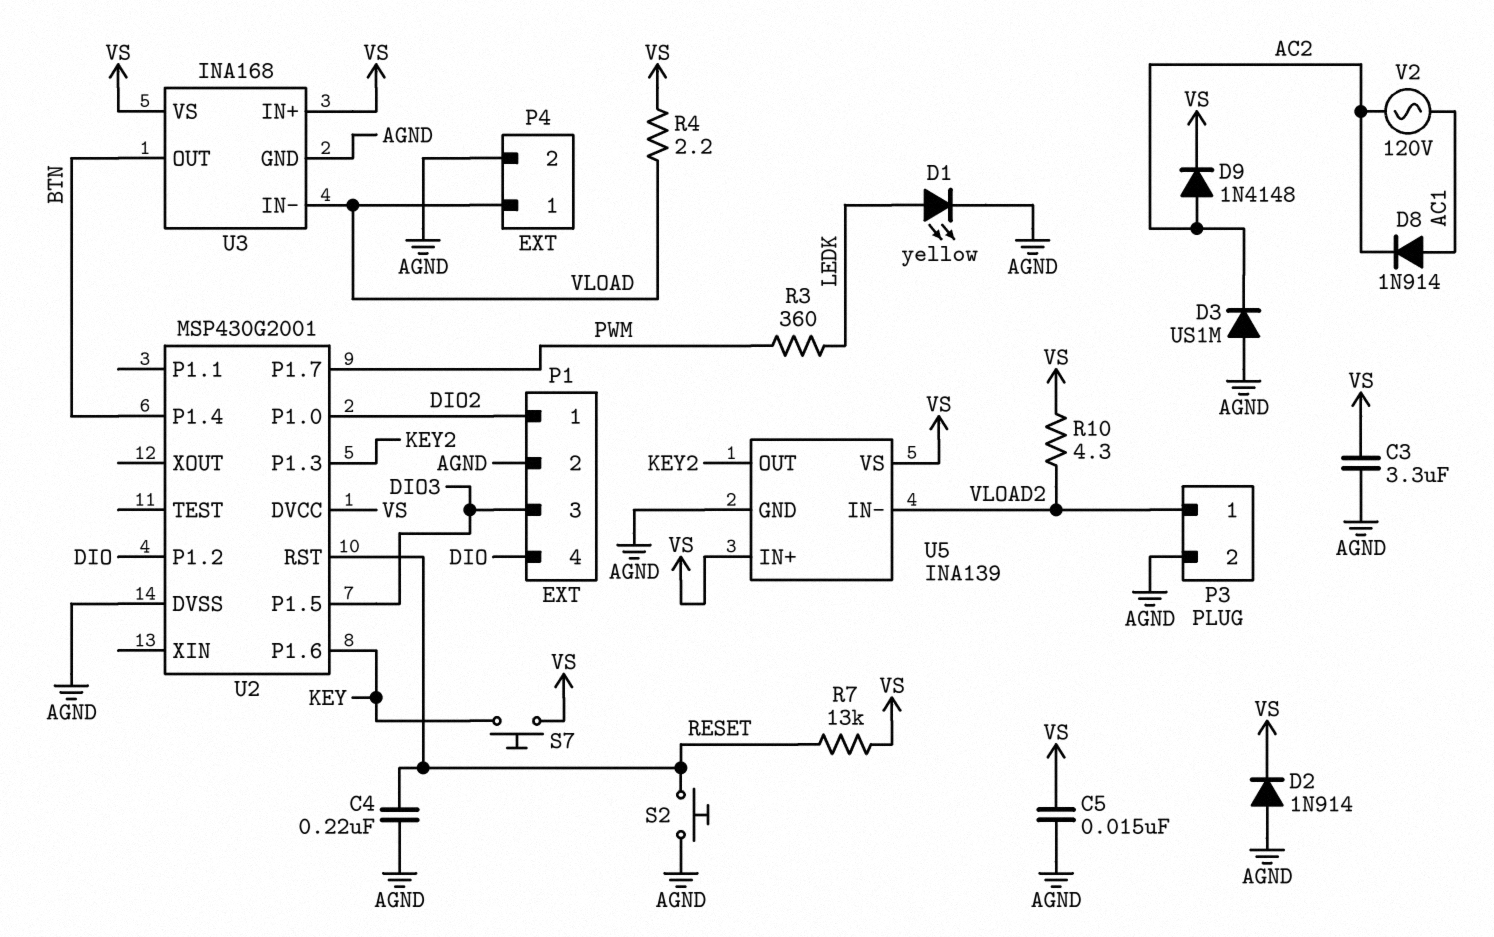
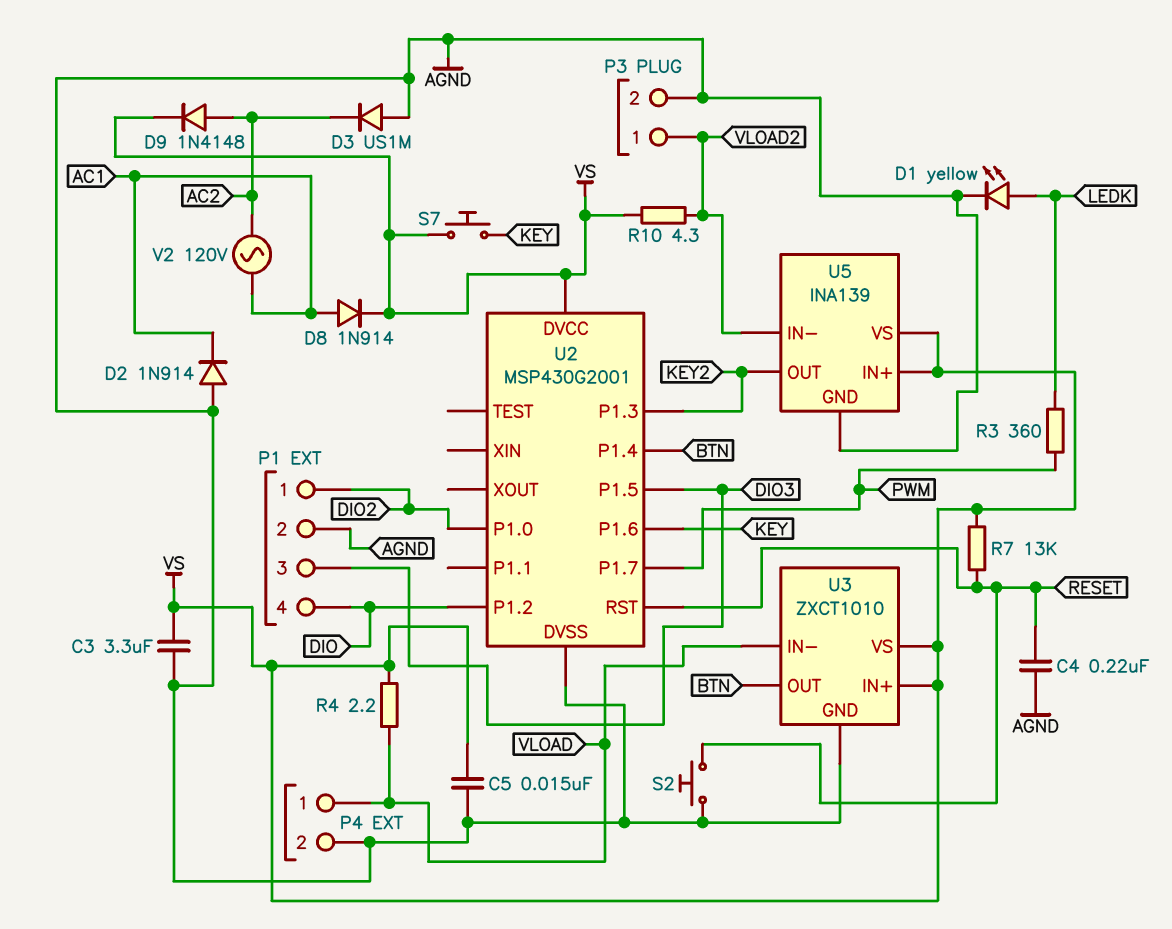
D2: diode 1N914 (A AGND, K VS) -> diode 1N914 (A AGND, K AC1)
D8: diode 1N914 (A AC1, K AC2) -> diode 1N914 (A AC1, K VS)
U3: INA168 -> ZXCT1010

